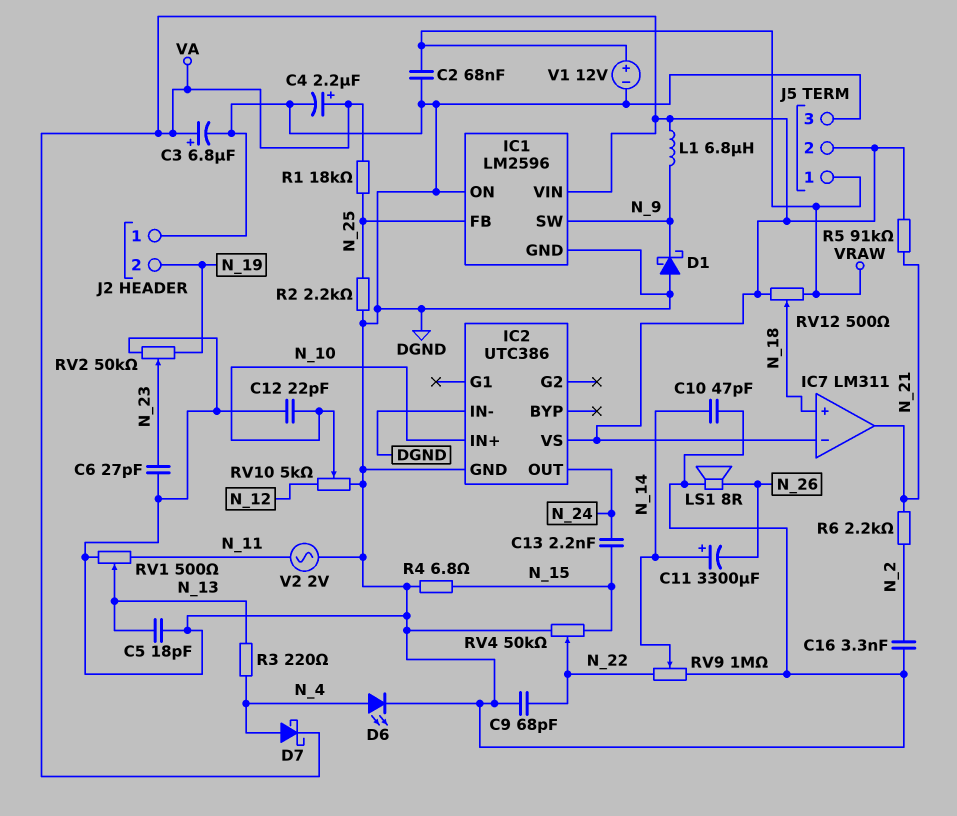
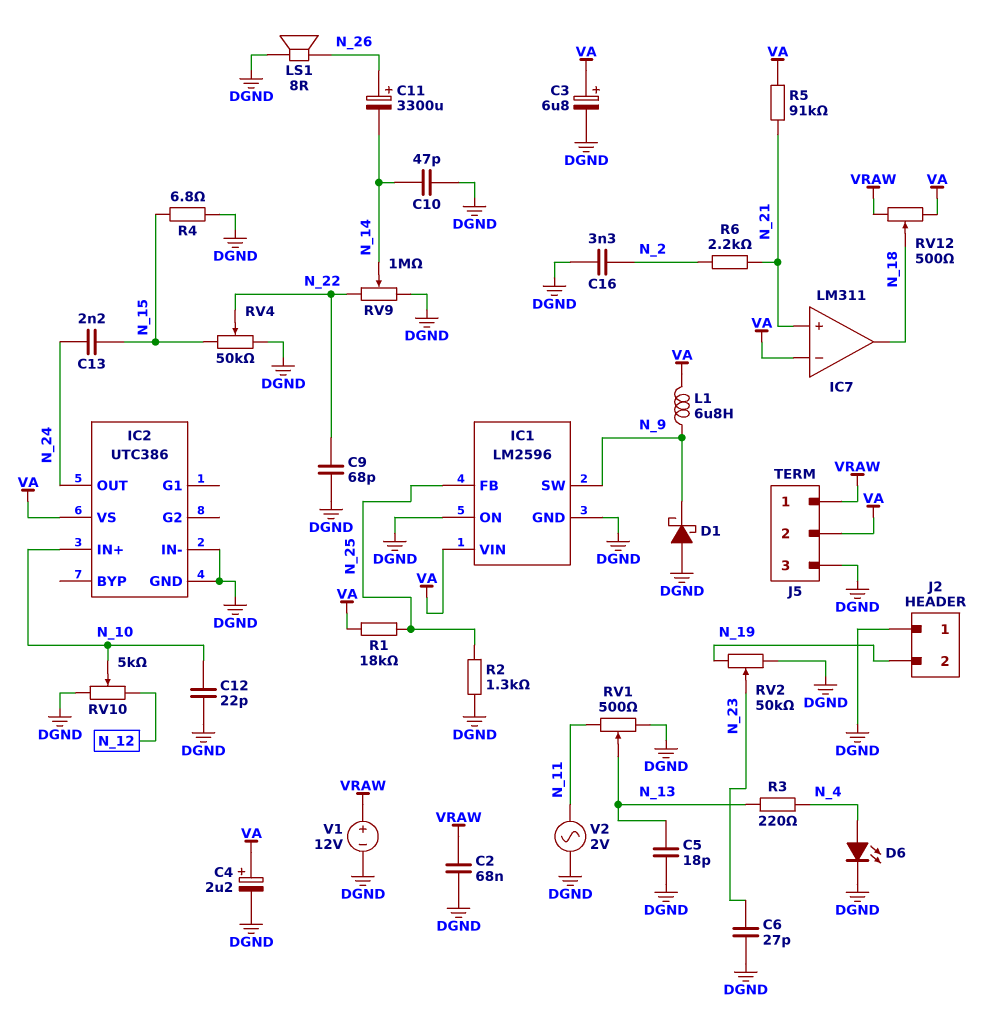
C11: 3300uF (plus N_14, minus N_26) -> 3300uF (plus N_26, minus N_14)
D7: schottky (A N_4, K VA) -> none
IC7 pin in+: N_18 -> N_21
IC7 pin out: N_21 -> N_18
R2: 2.2k (DGND, N_25) -> 1.3k (DGND, N_25)

